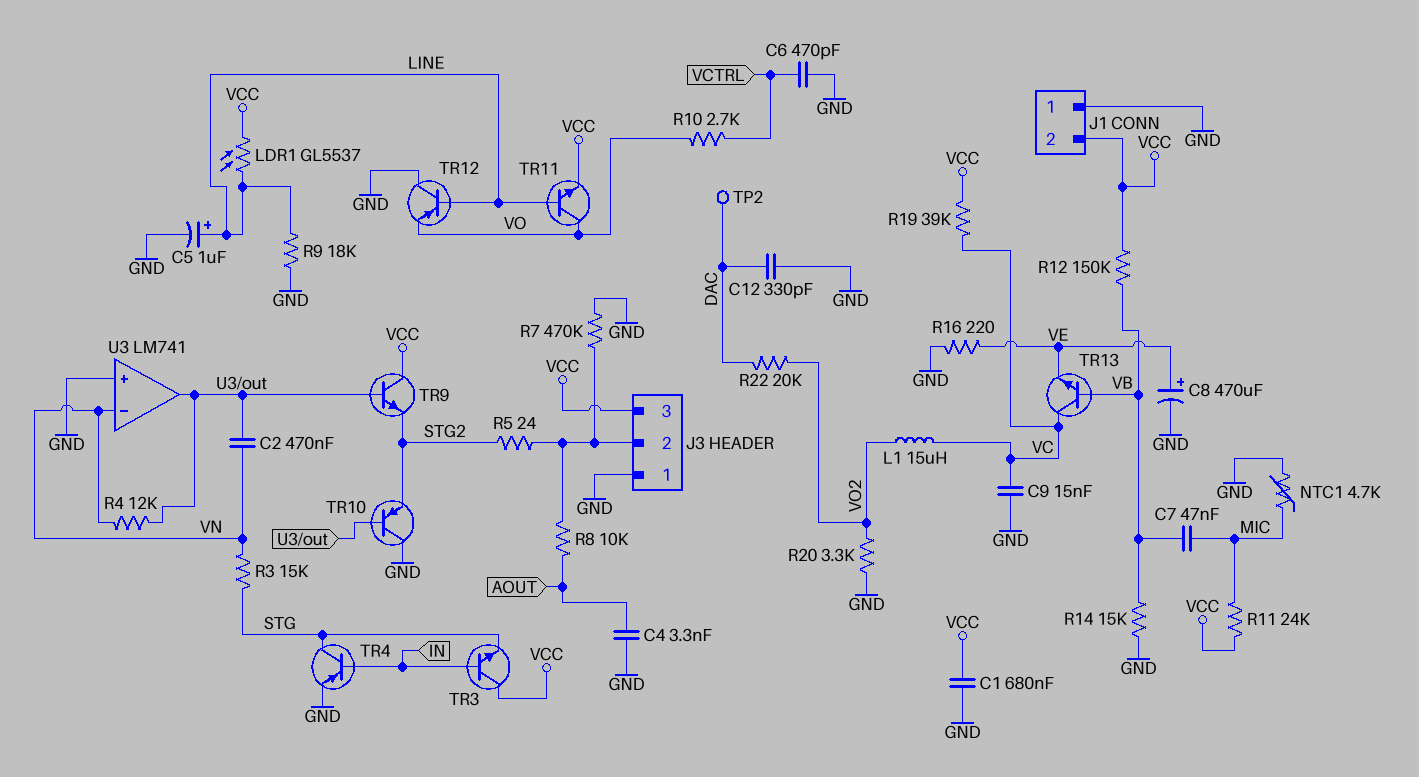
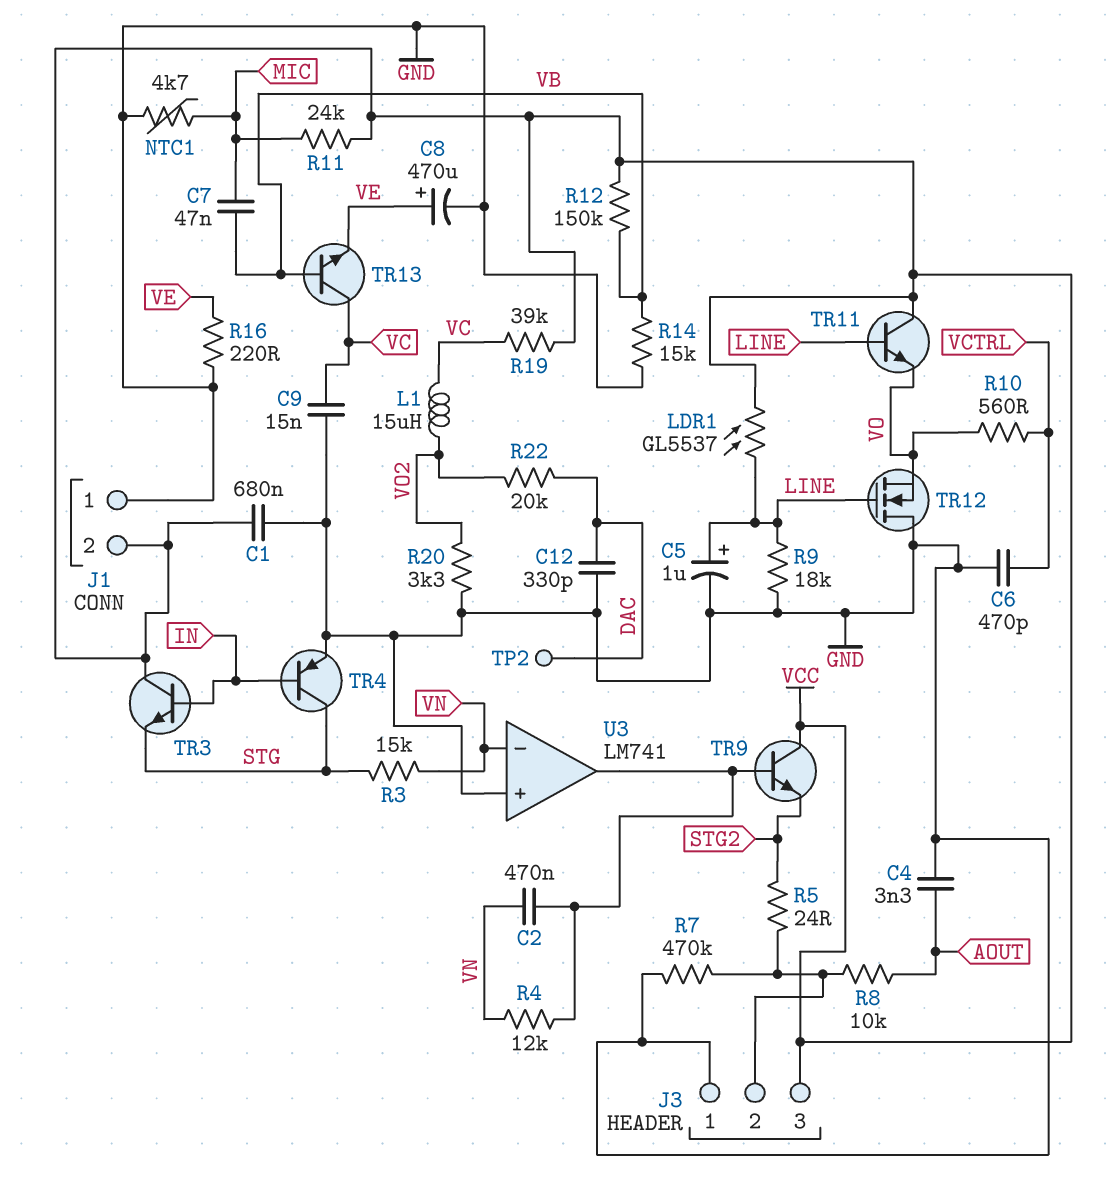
R10: 2.7k (VCTRL, VO) -> 560 (VCTRL, VO)
TR10: PNP (B U3/out, C GND, E STG2) -> none
TR11: NPN (B LINE, C VO, E VCC) -> NPN (B LINE, C VCC, E VO)
TR12: PNP (B LINE, C GND, E VO) -> NMOS (G LINE, D GND, S VO)

